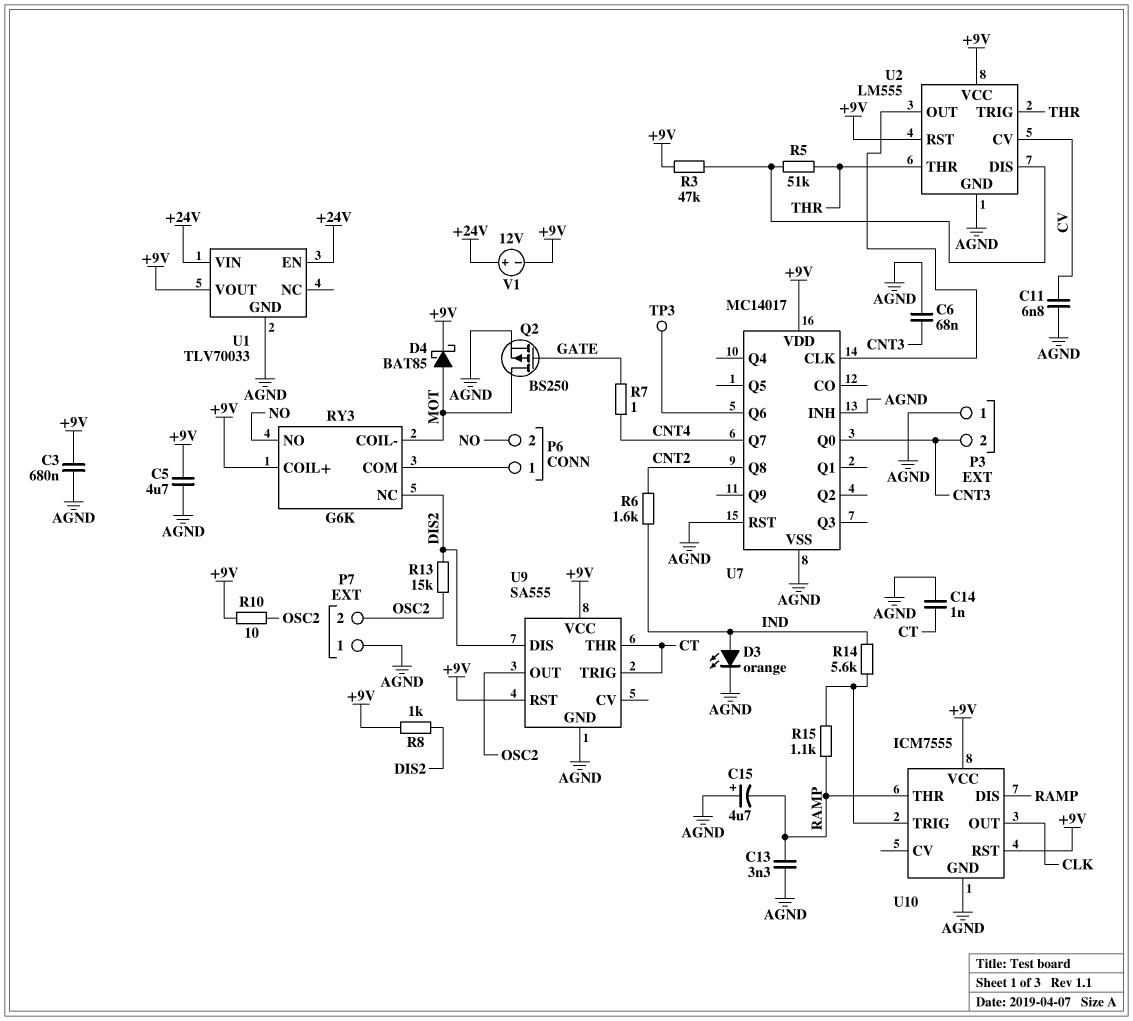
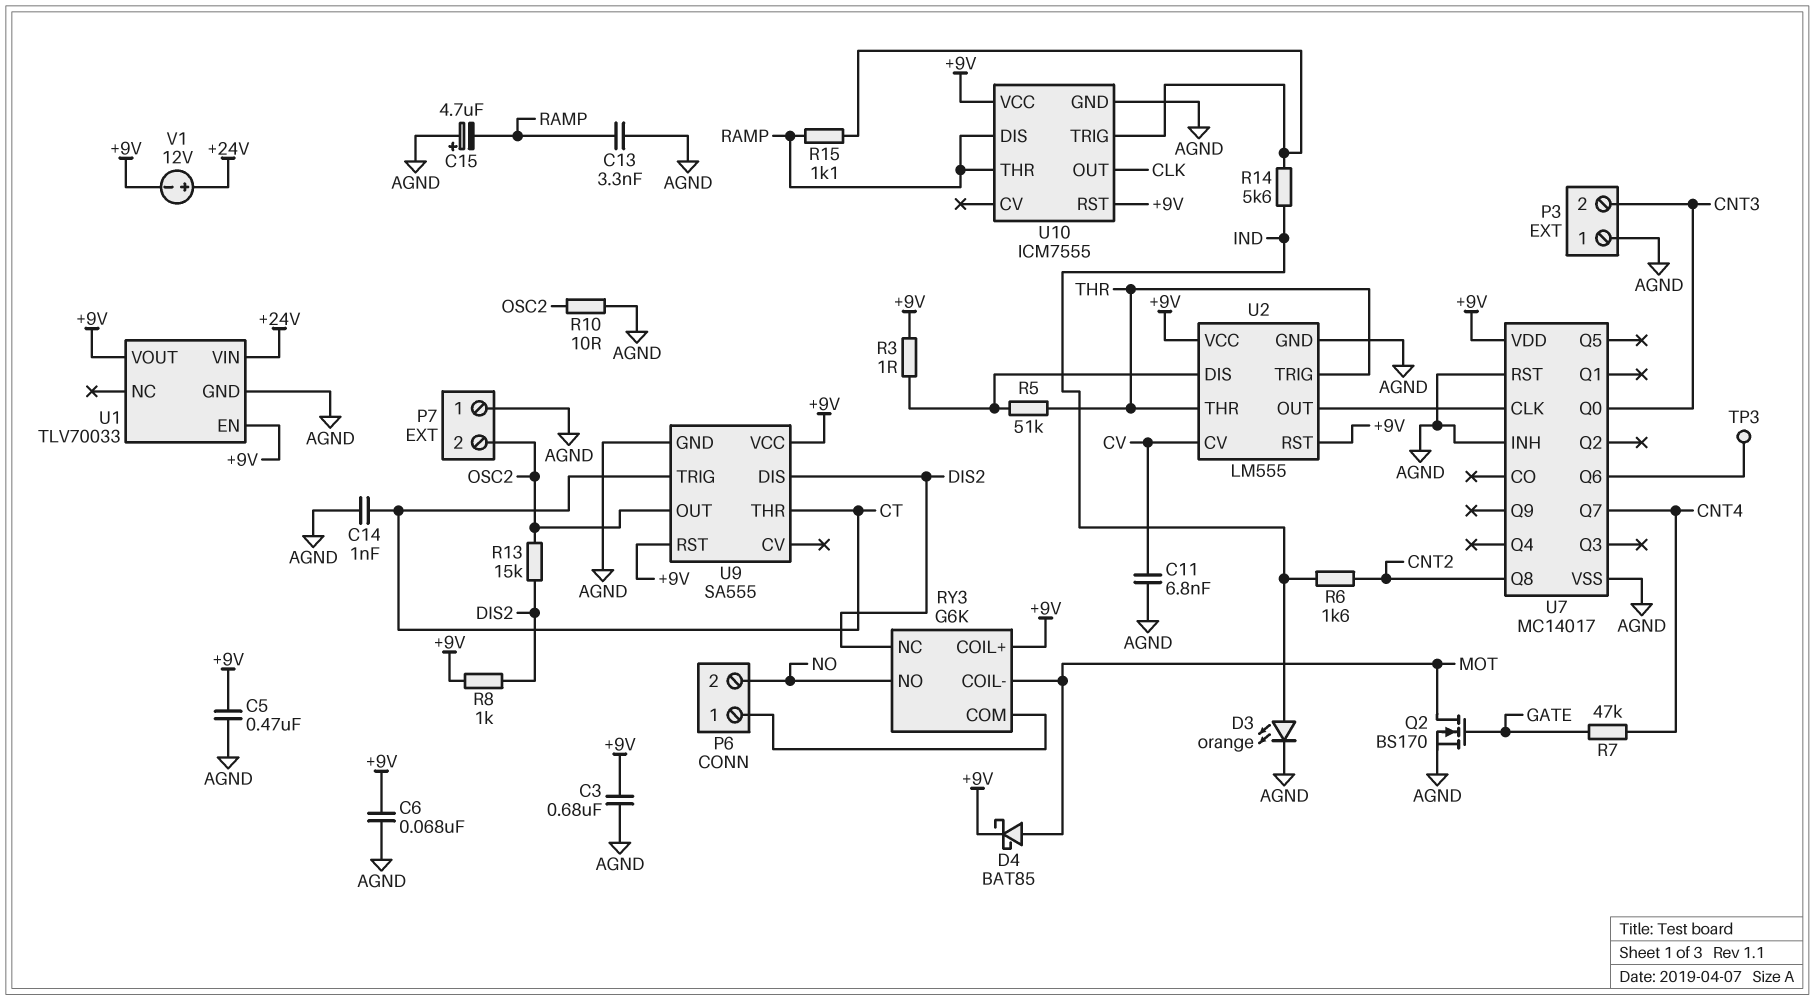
C5: 4.7uF (+9V, AGND) -> 470nF (+9V, AGND)
C6: 68nF (AGND, CNT3) -> 68nF (+9V, AGND)
Q2: PMOS BS250 (G GATE, D MOT, S AGND) -> NMOS BS170 (G GATE, D MOT, S AGND)
R3: 47k (+9V, U2/DIS) -> 1 (+9V, U2/DIS)
R7: 1 (CNT4, GATE) -> 47k (CNT4, GATE)
R10: 10 (+9V, OSC2) -> 10 (AGND, OSC2)
U1 pin EN: +24V -> +9V

